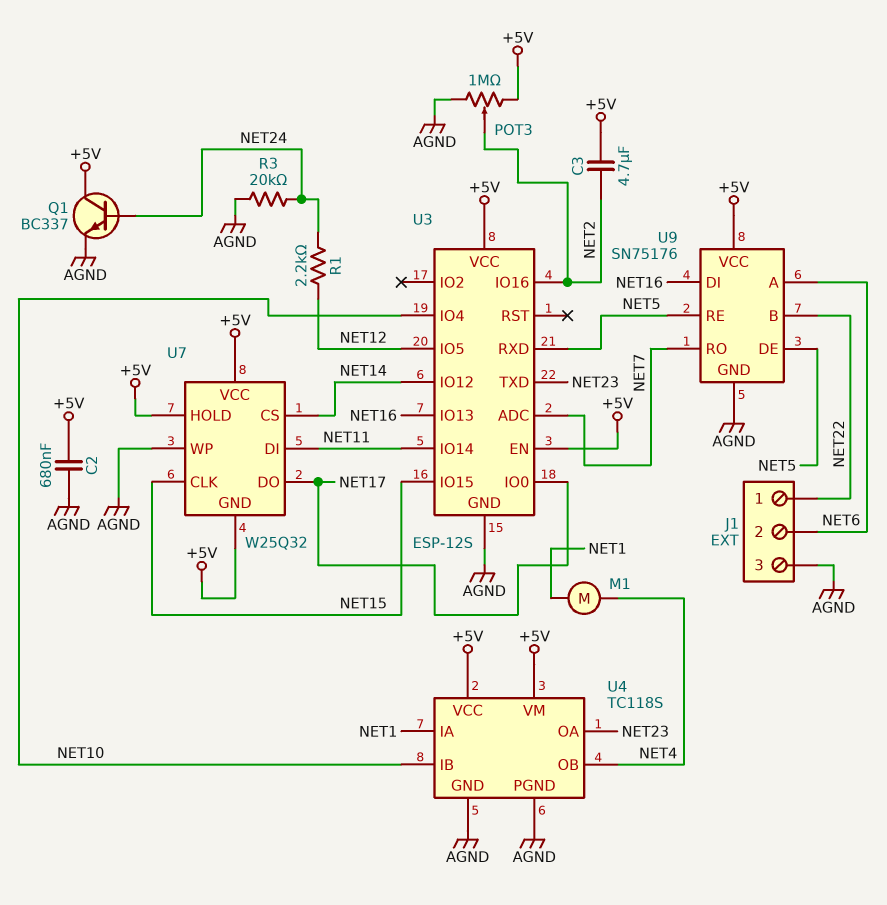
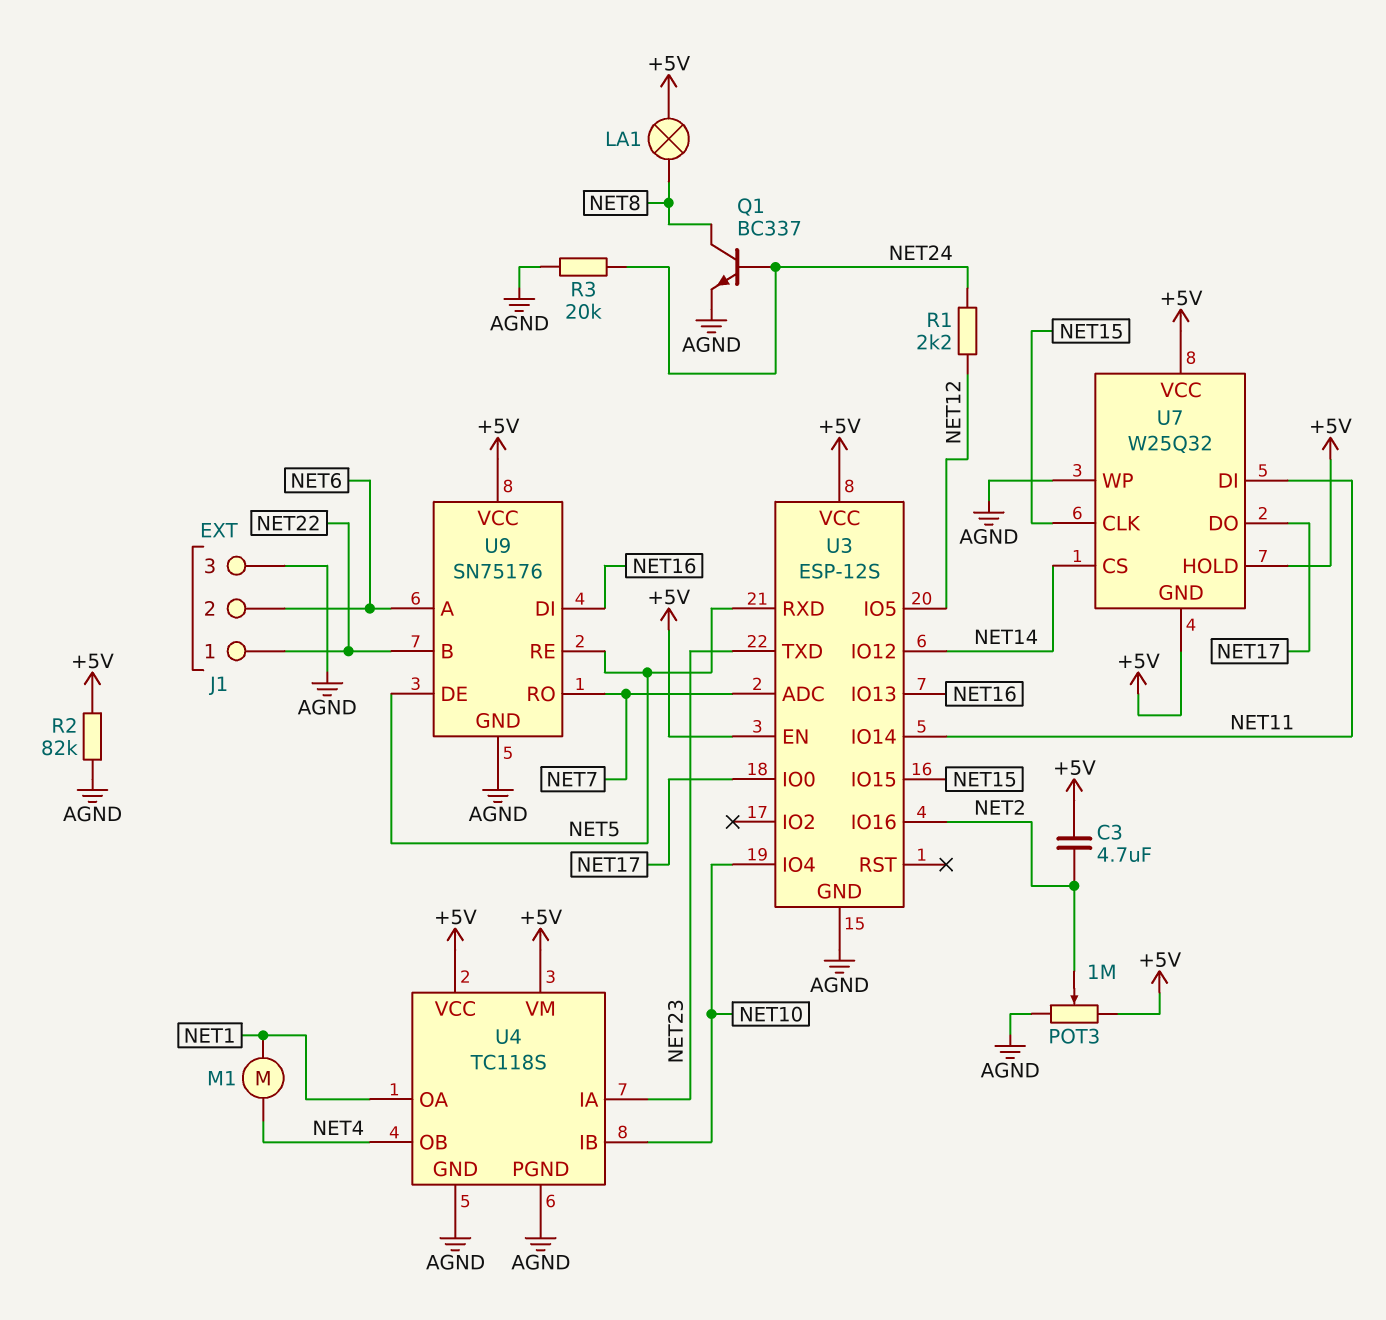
C2: 680nF (+5V, AGND) -> none
LA1: none -> lamp (+5V, NET8)
Q1: NPN BC337 (B NET24, C +5V, E AGND) -> NPN BC337 (B NET24, C NET8, E AGND)
R2: none -> 82k (+5V, AGND)
U4 pin IA: NET1 -> NET23
U4 pin OA: NET23 -> NET1

